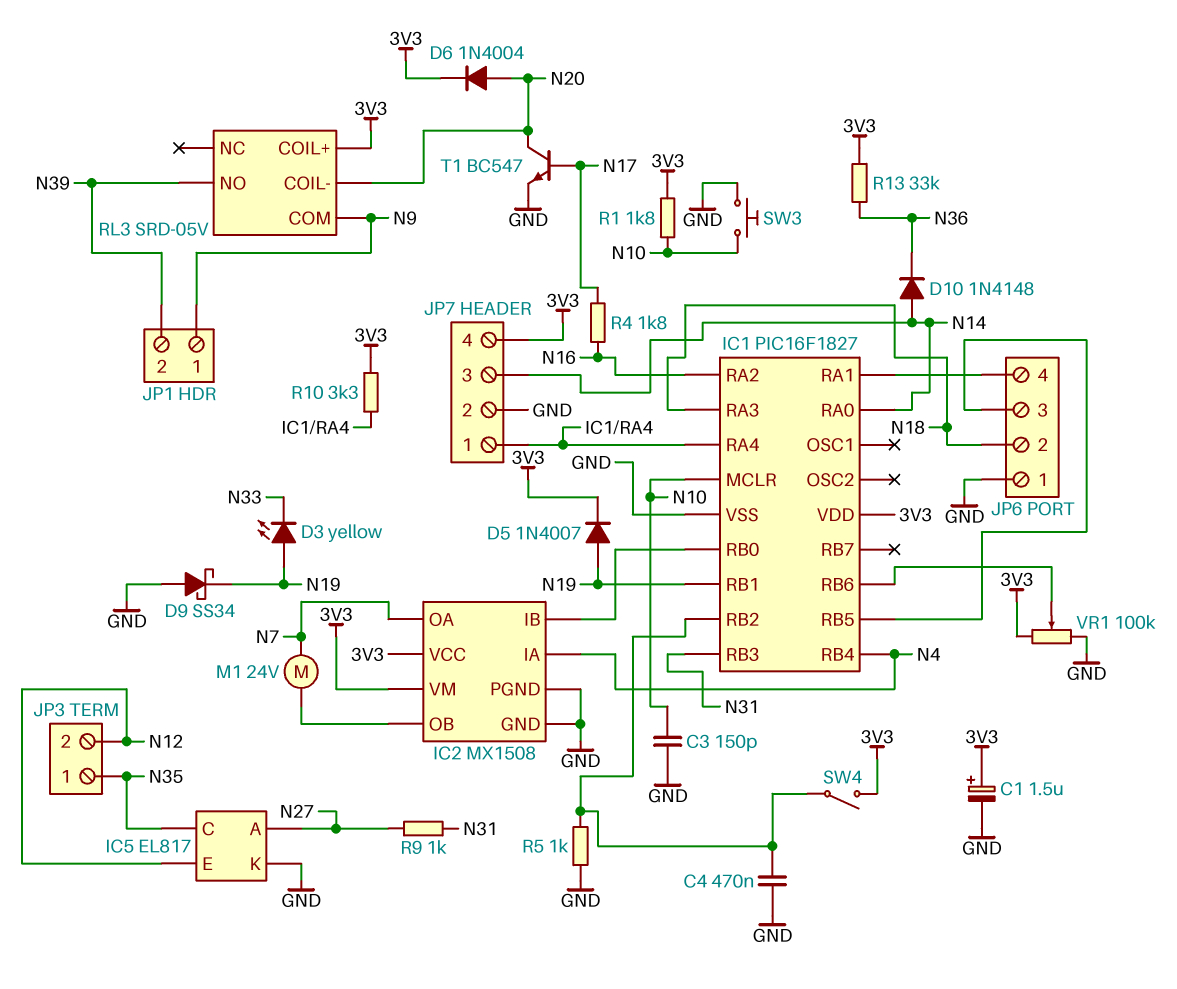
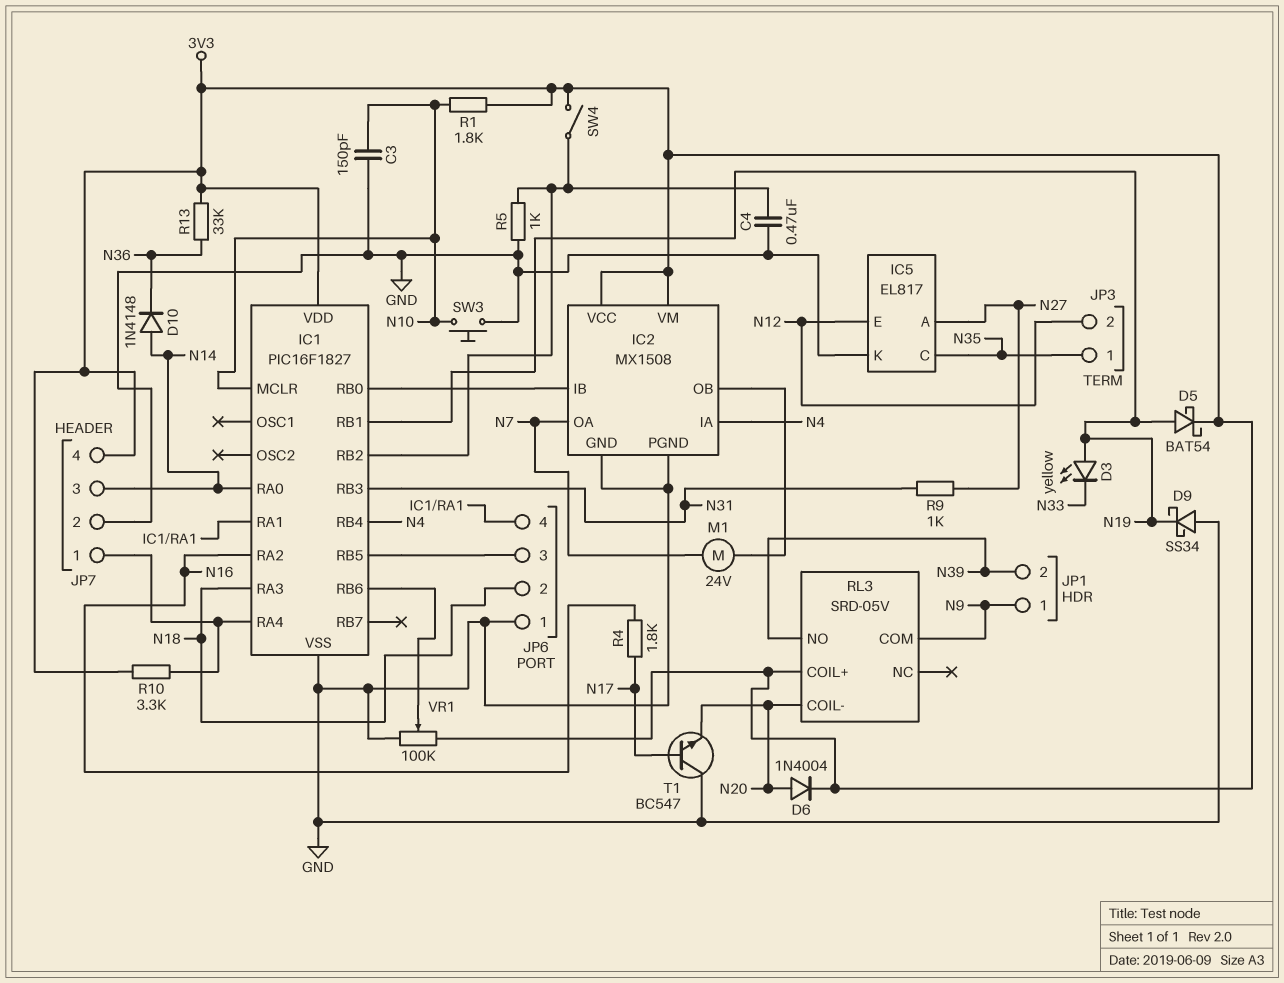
C1: 1.5uF (plus 3V3, minus GND) -> none
D5: diode 1N4007 (A N19, K 3V3) -> schottky BAT54 (A N19, K 3V3)
T1: NPN BC547 (B N17, C N20, E GND) -> NPN BC547 (B N17, C GND, E N20)

